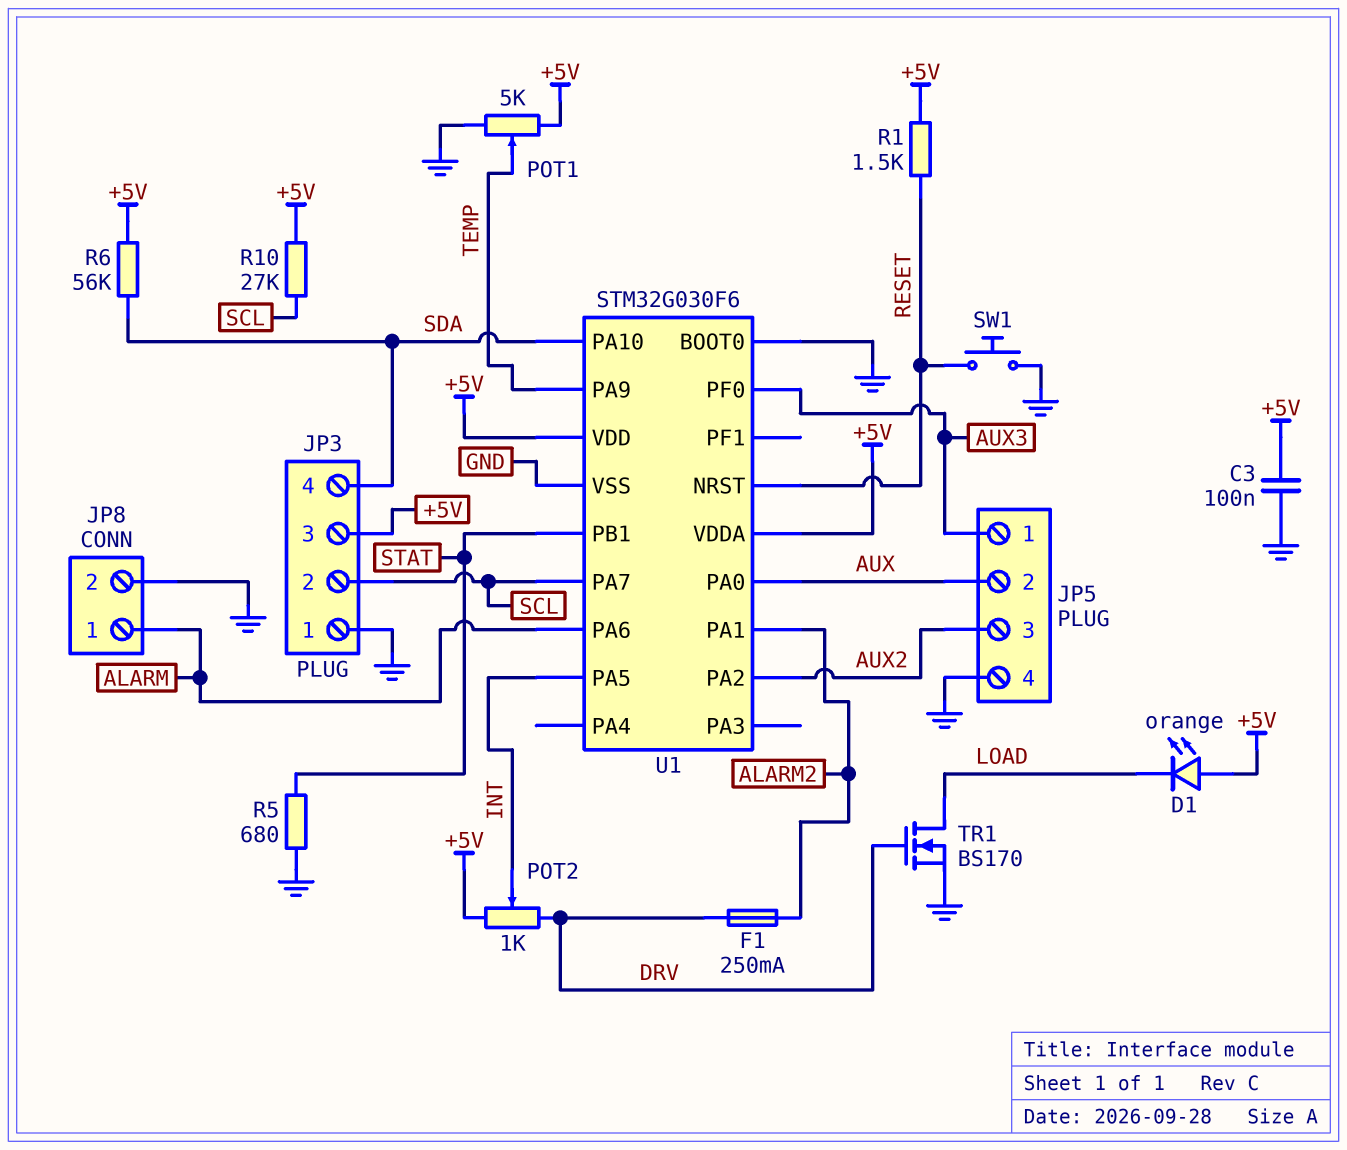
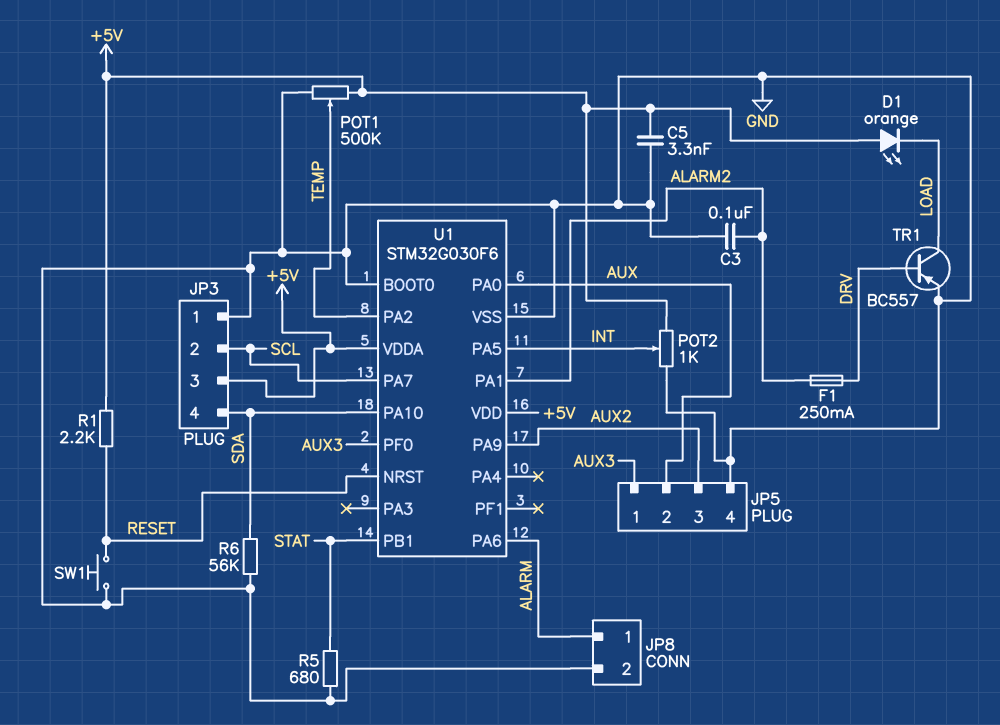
C3: 100nF (+5V, GND) -> 100nF (ALARM2, GND)
C5: none -> 3.3nF (+5V, GND)
POT1: 5k (+5V, GND, wiper TEMP) -> 500k (+5V, GND, wiper TEMP)
POT2: 1k (+5V, DRV, wiper INT) -> 1k (+5V, GND, wiper INT)
R1: 1.5k (+5V, RESET) -> 2.2k (+5V, RESET)
R6: 56k (+5V, SDA) -> 56k (GND, SDA)
R10: 27k (+5V, SCL) -> none
TR1: NMOS BS170 (G DRV, D LOAD, S GND) -> PNP BC557 (B DRV, C LOAD, E GND)
U1 pin PA2: AUX2 -> TEMP
U1 pin PA9: TEMP -> AUX2

